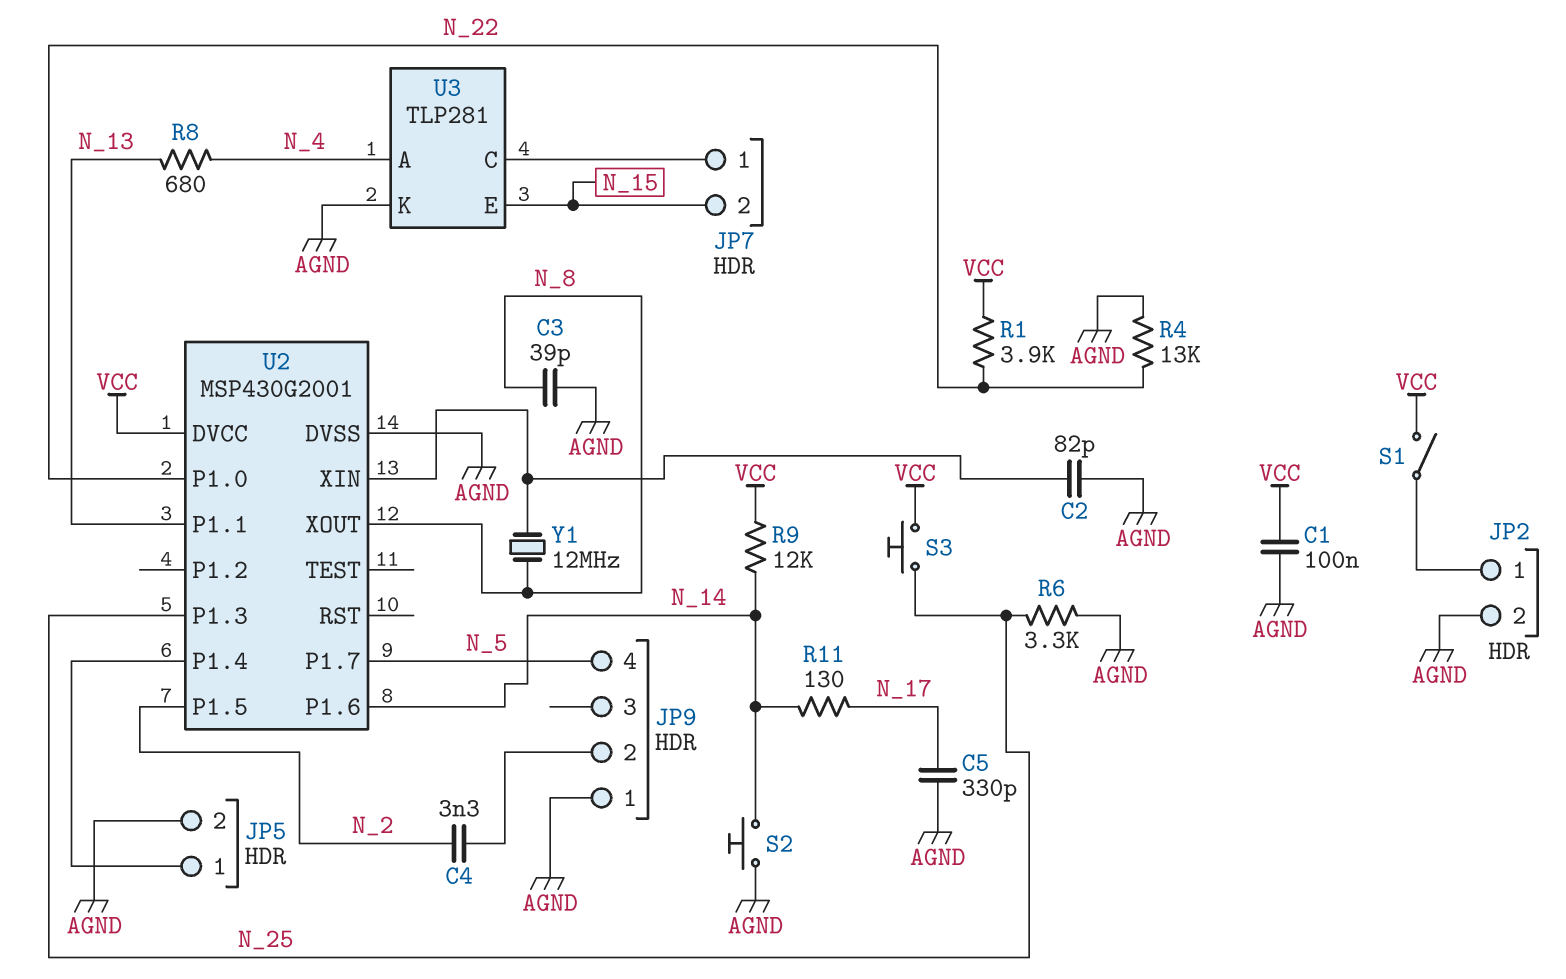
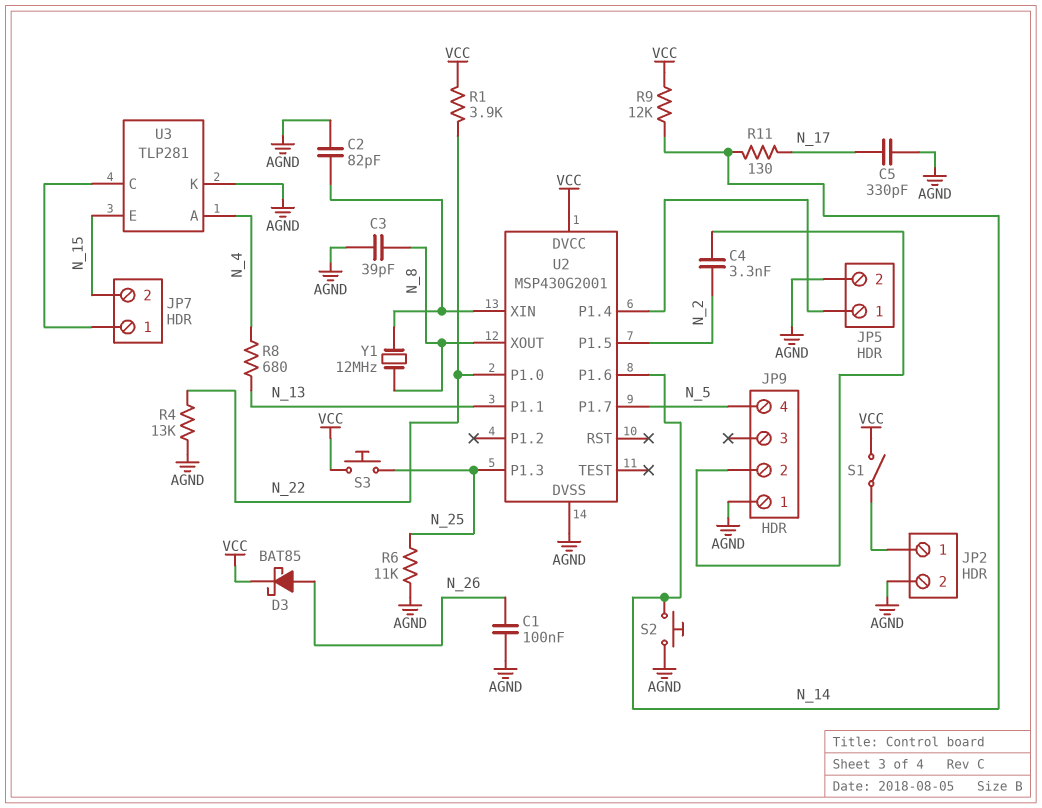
C1: 100nF (AGND, VCC) -> 100nF (AGND, N_26)
D3: none -> schottky BAT85 (A N_26, K VCC)
R6: 3.3k (AGND, N_25) -> 11k (AGND, N_25)

